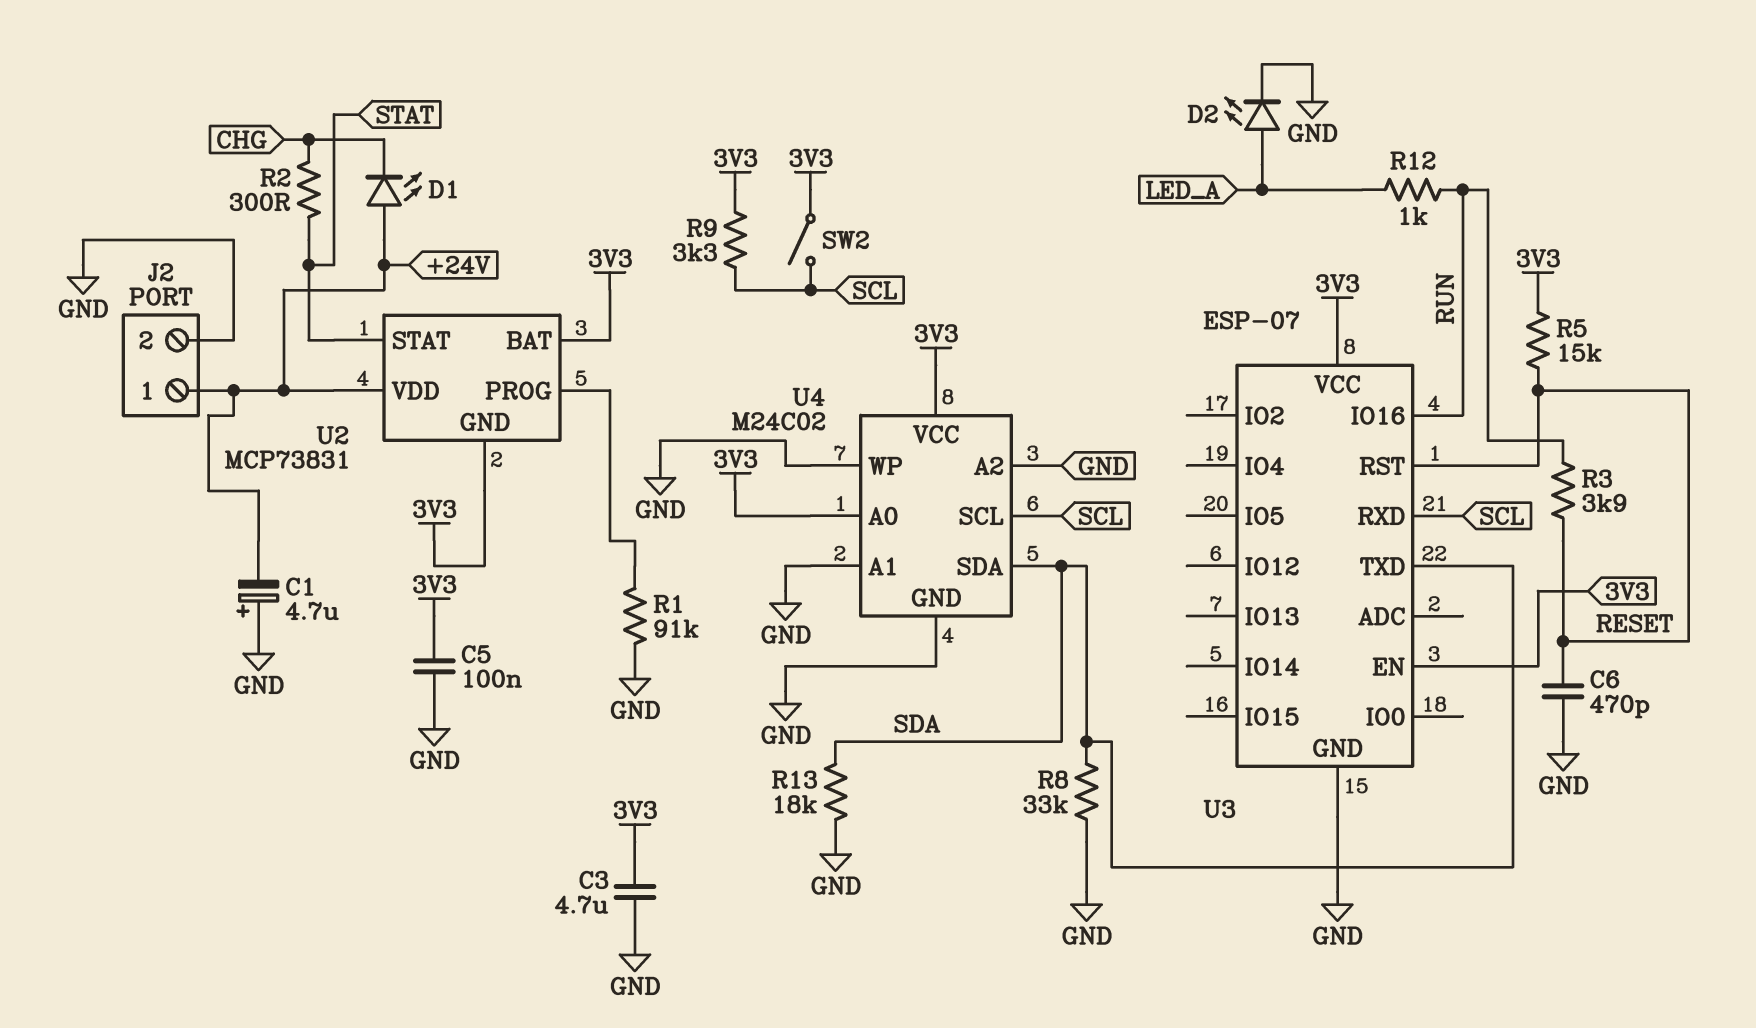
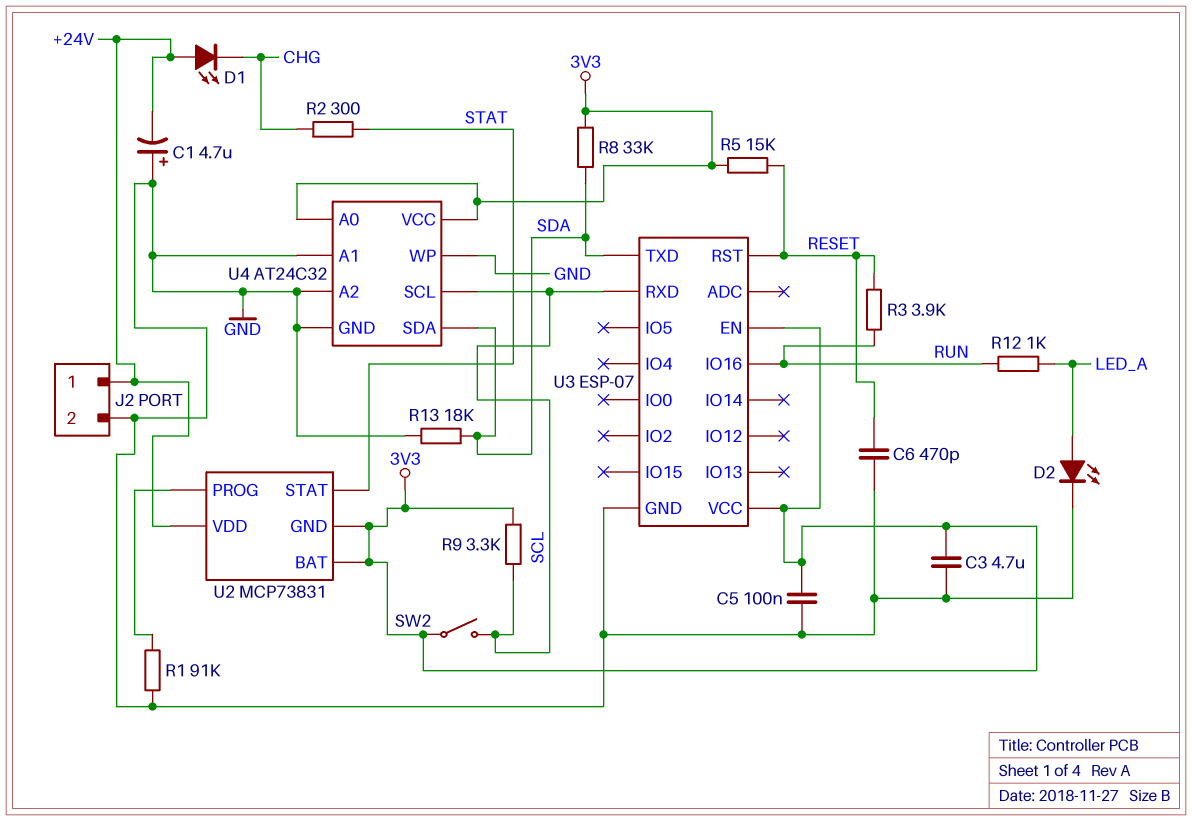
R8: 33k (GND, SDA) -> 33k (3V3, SDA)
U4: M24C02 -> AT24C32

